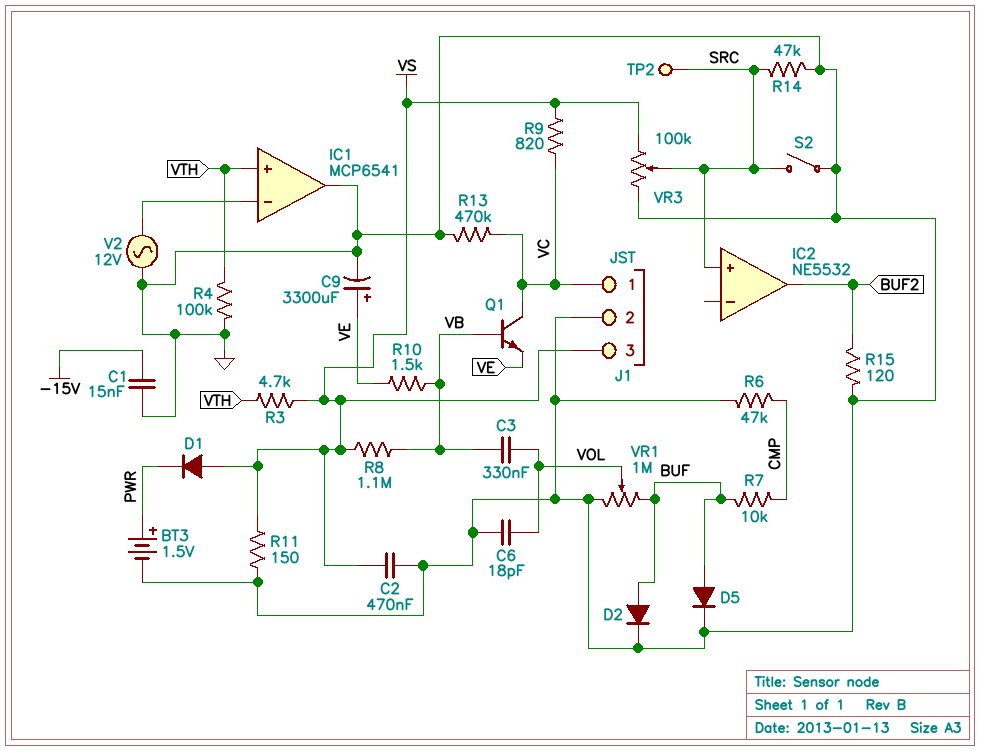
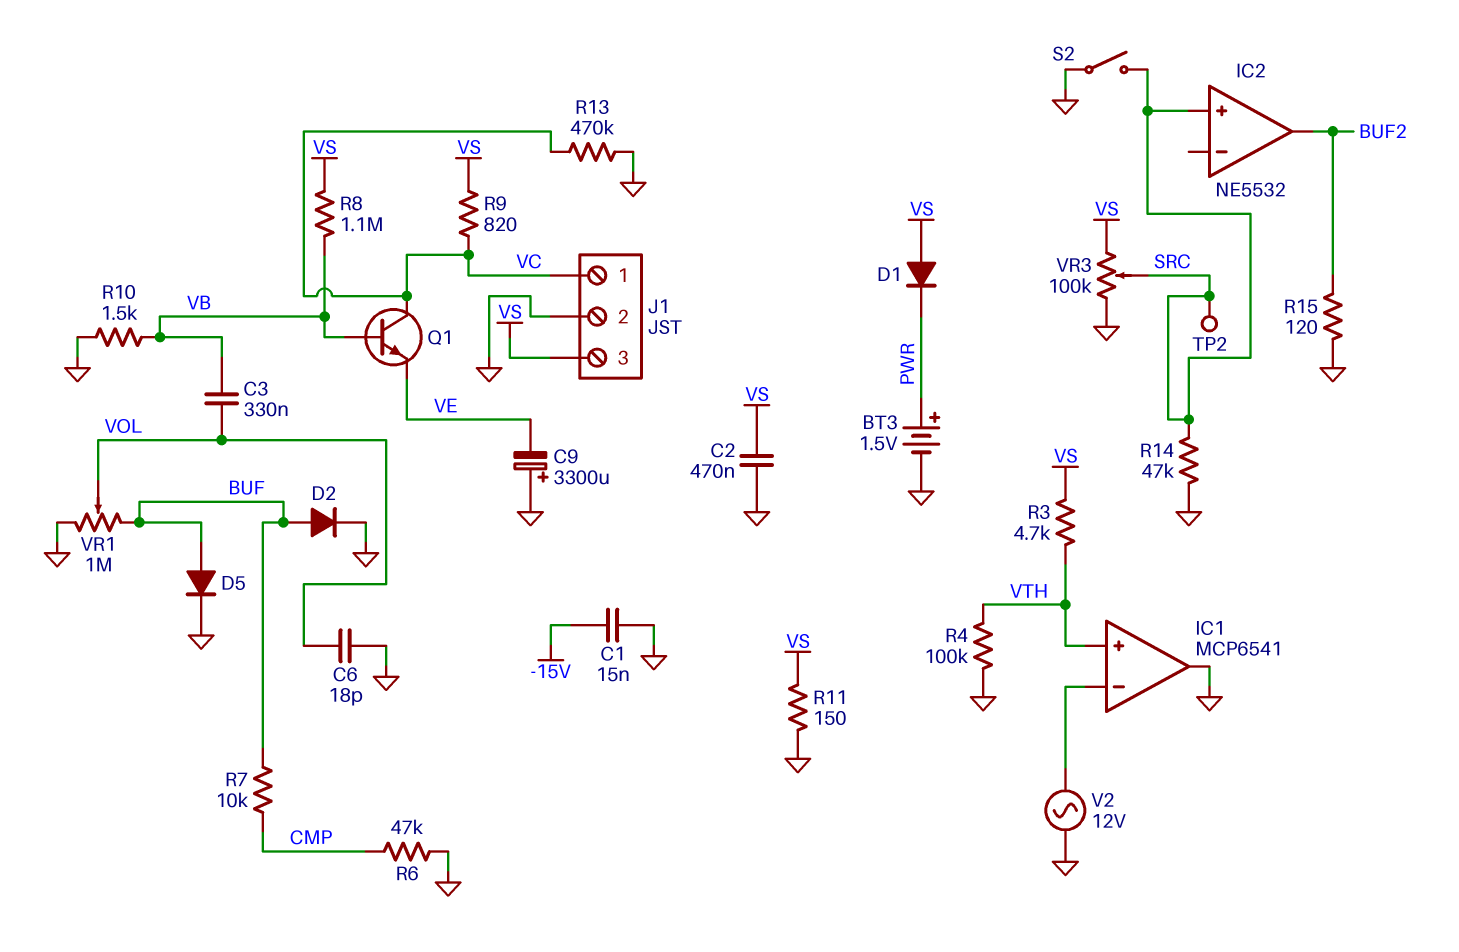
C9: 3300uF (plus VE, minus GND) -> 3300uF (plus GND, minus VE)
R10: 1.5k (VB, VE) -> 1.5k (GND, VB)

